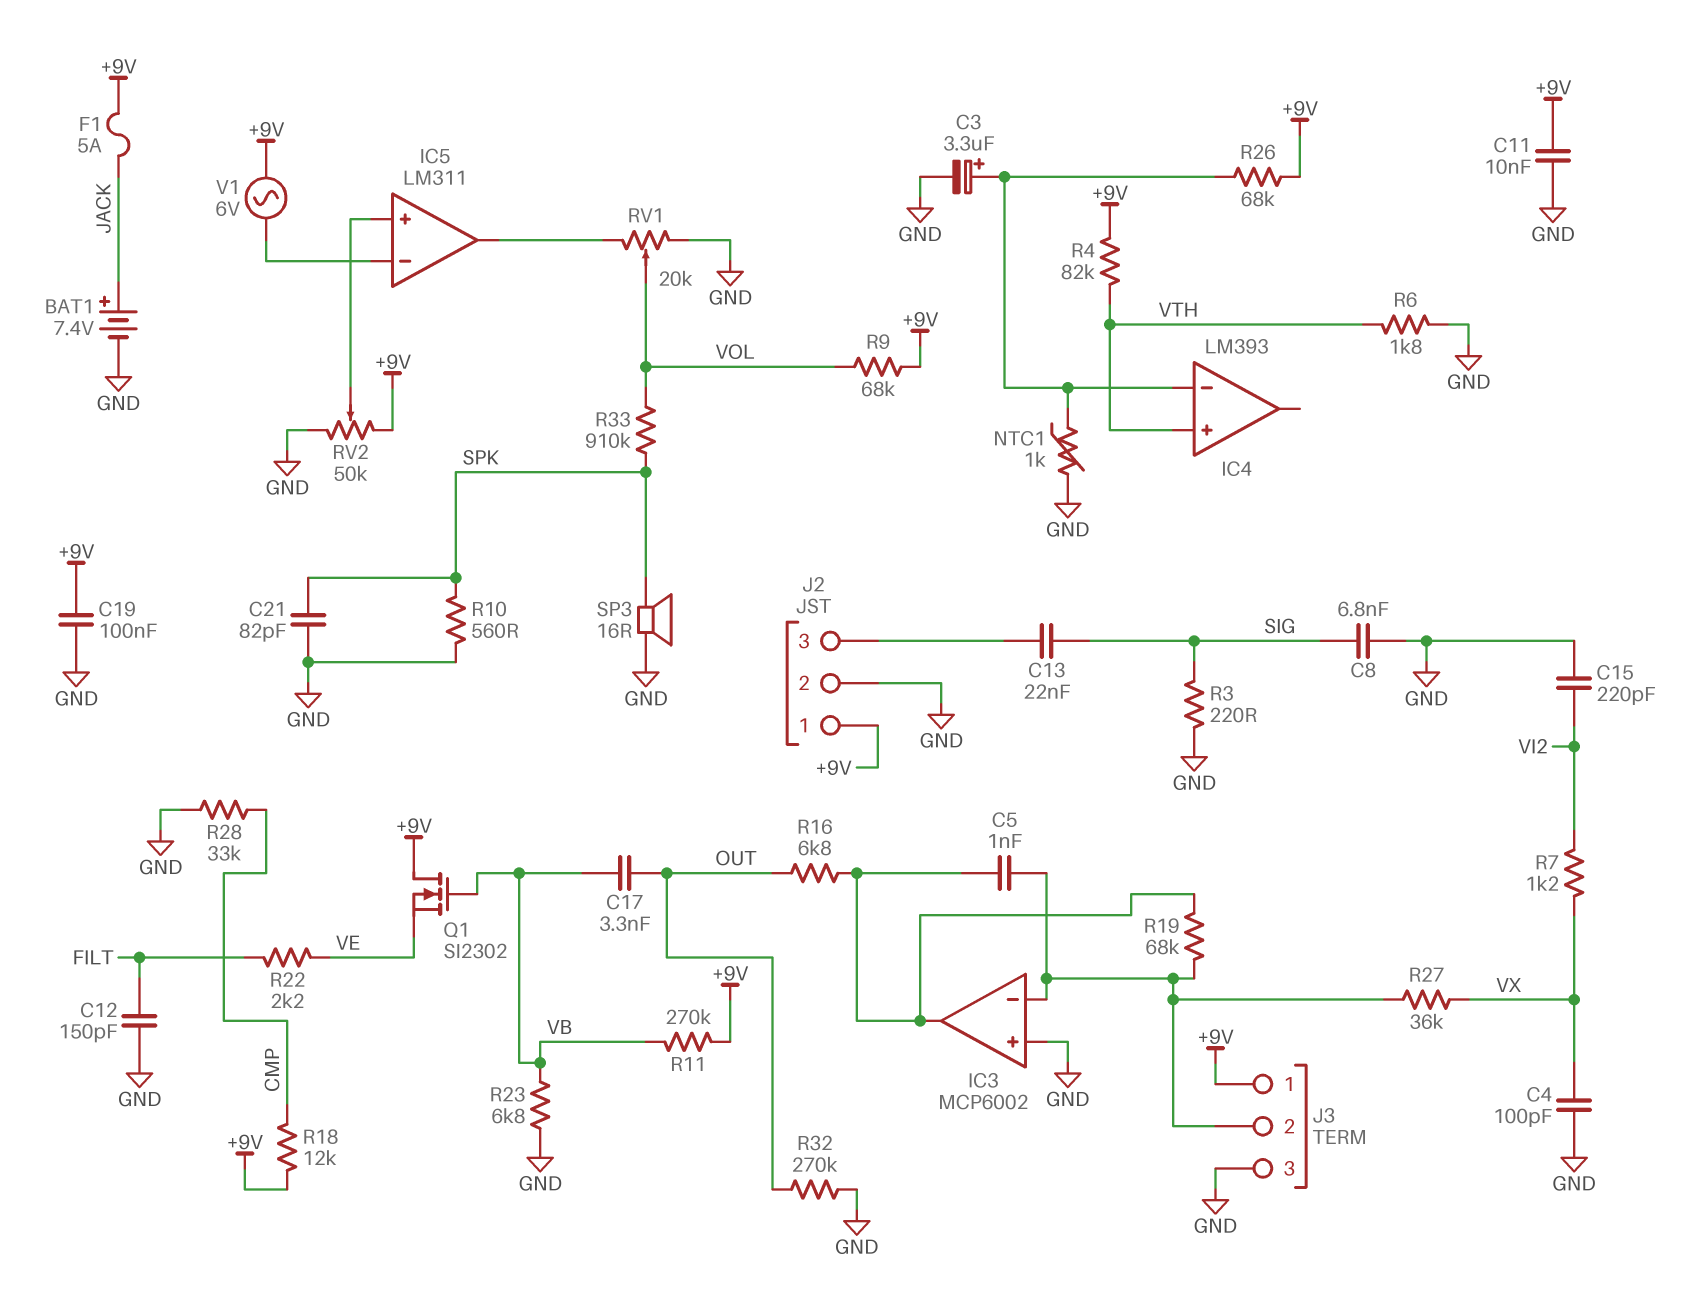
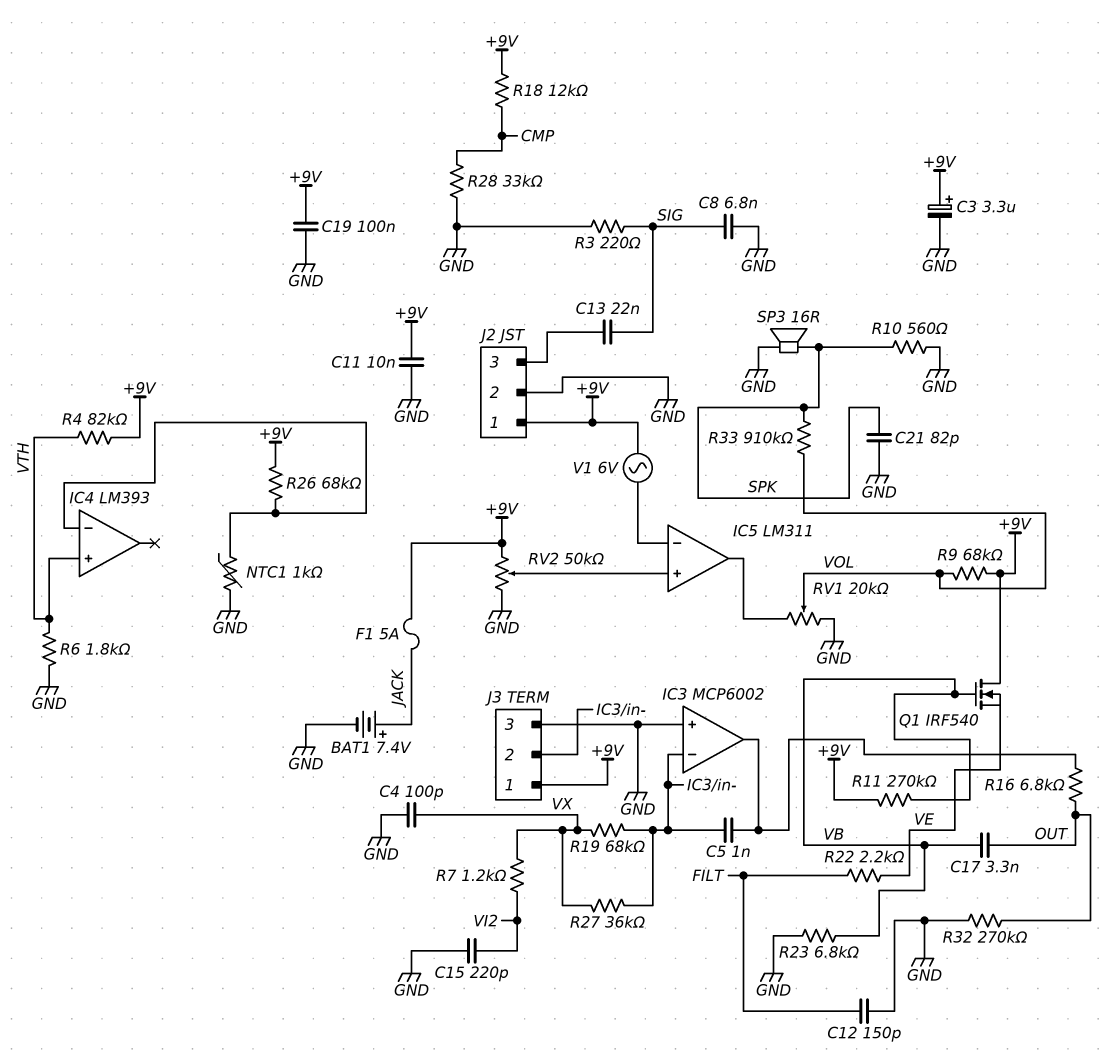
C3: 3.3uF (plus IC4/in-, minus GND) -> 3.3uF (plus +9V, minus GND)
Q1: NMOS SI2302 (G VB, D +9V, S VE) -> NMOS IRF540 (G VB, D +9V, S VE)
R19: 68k (IC3/in-, IC3/out) -> 68k (IC3/in-, VX)

